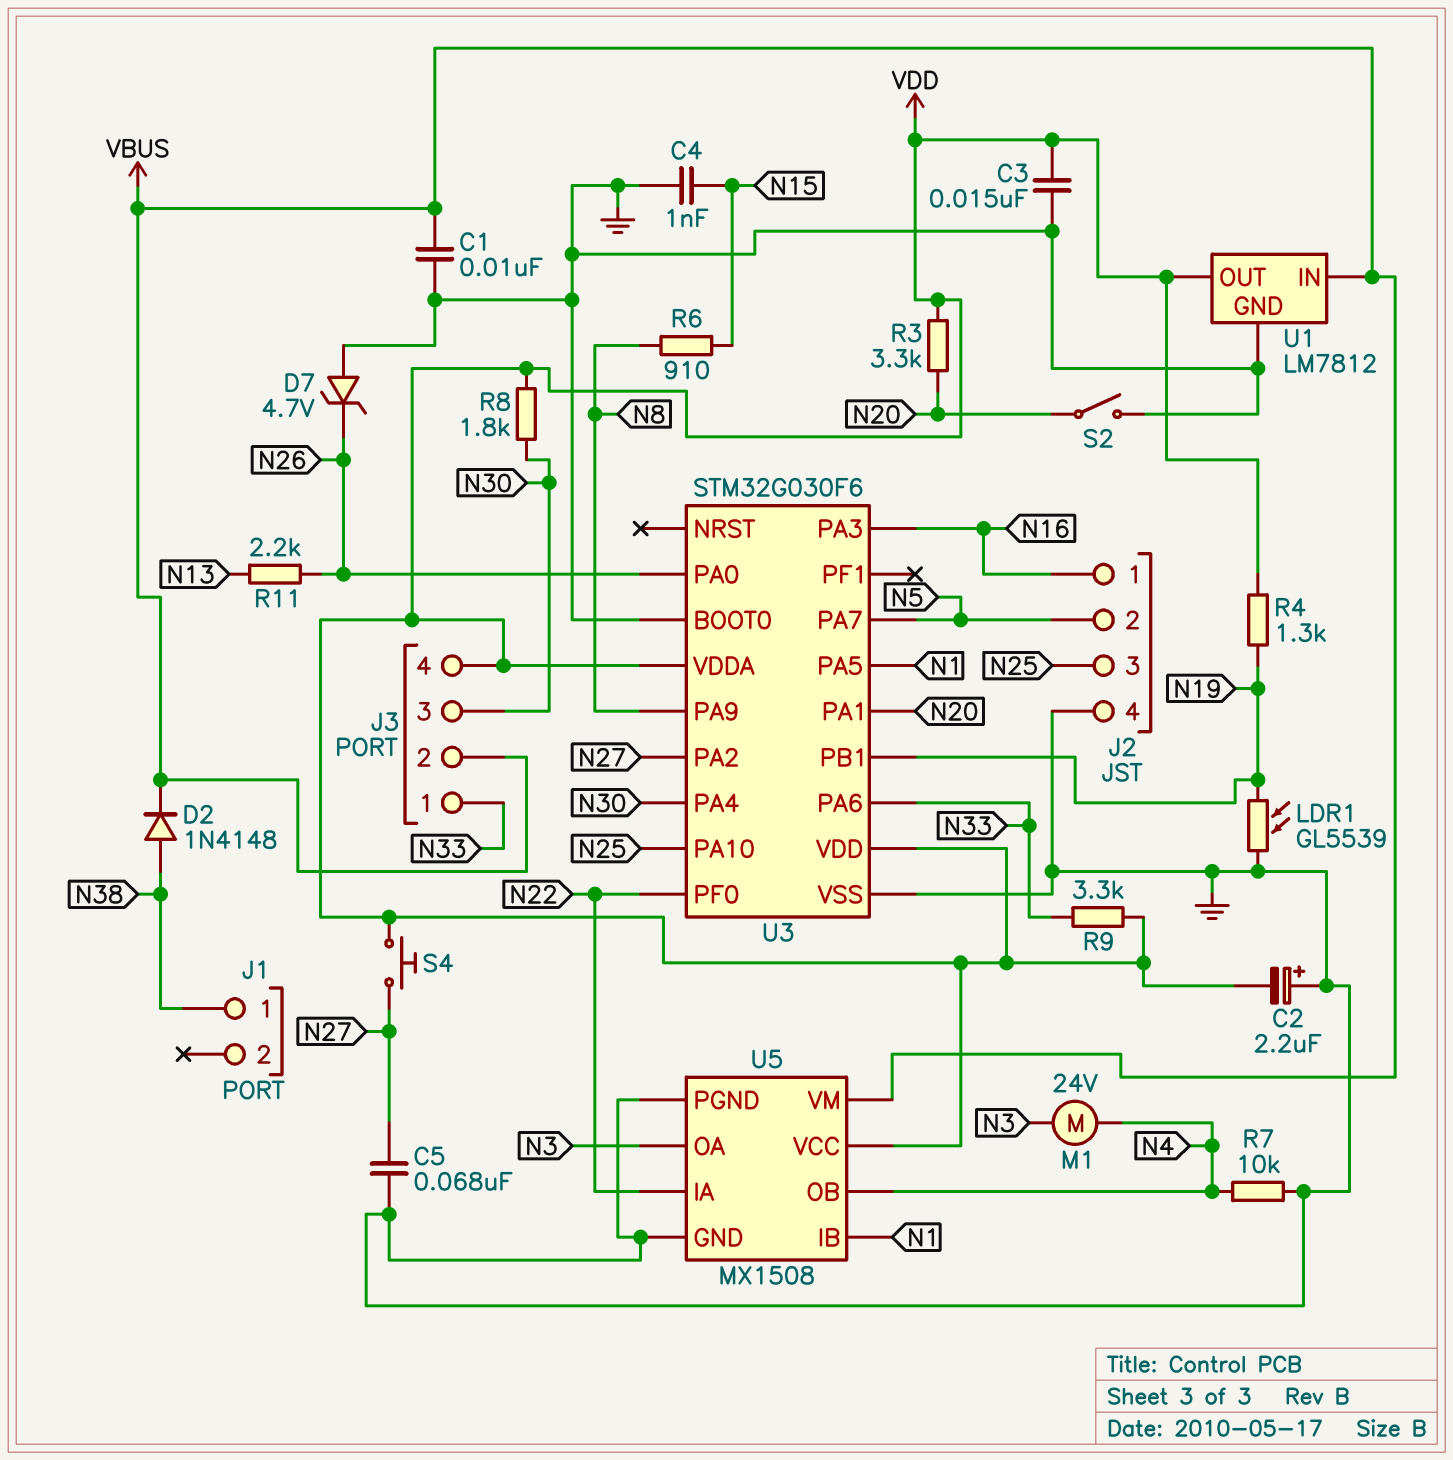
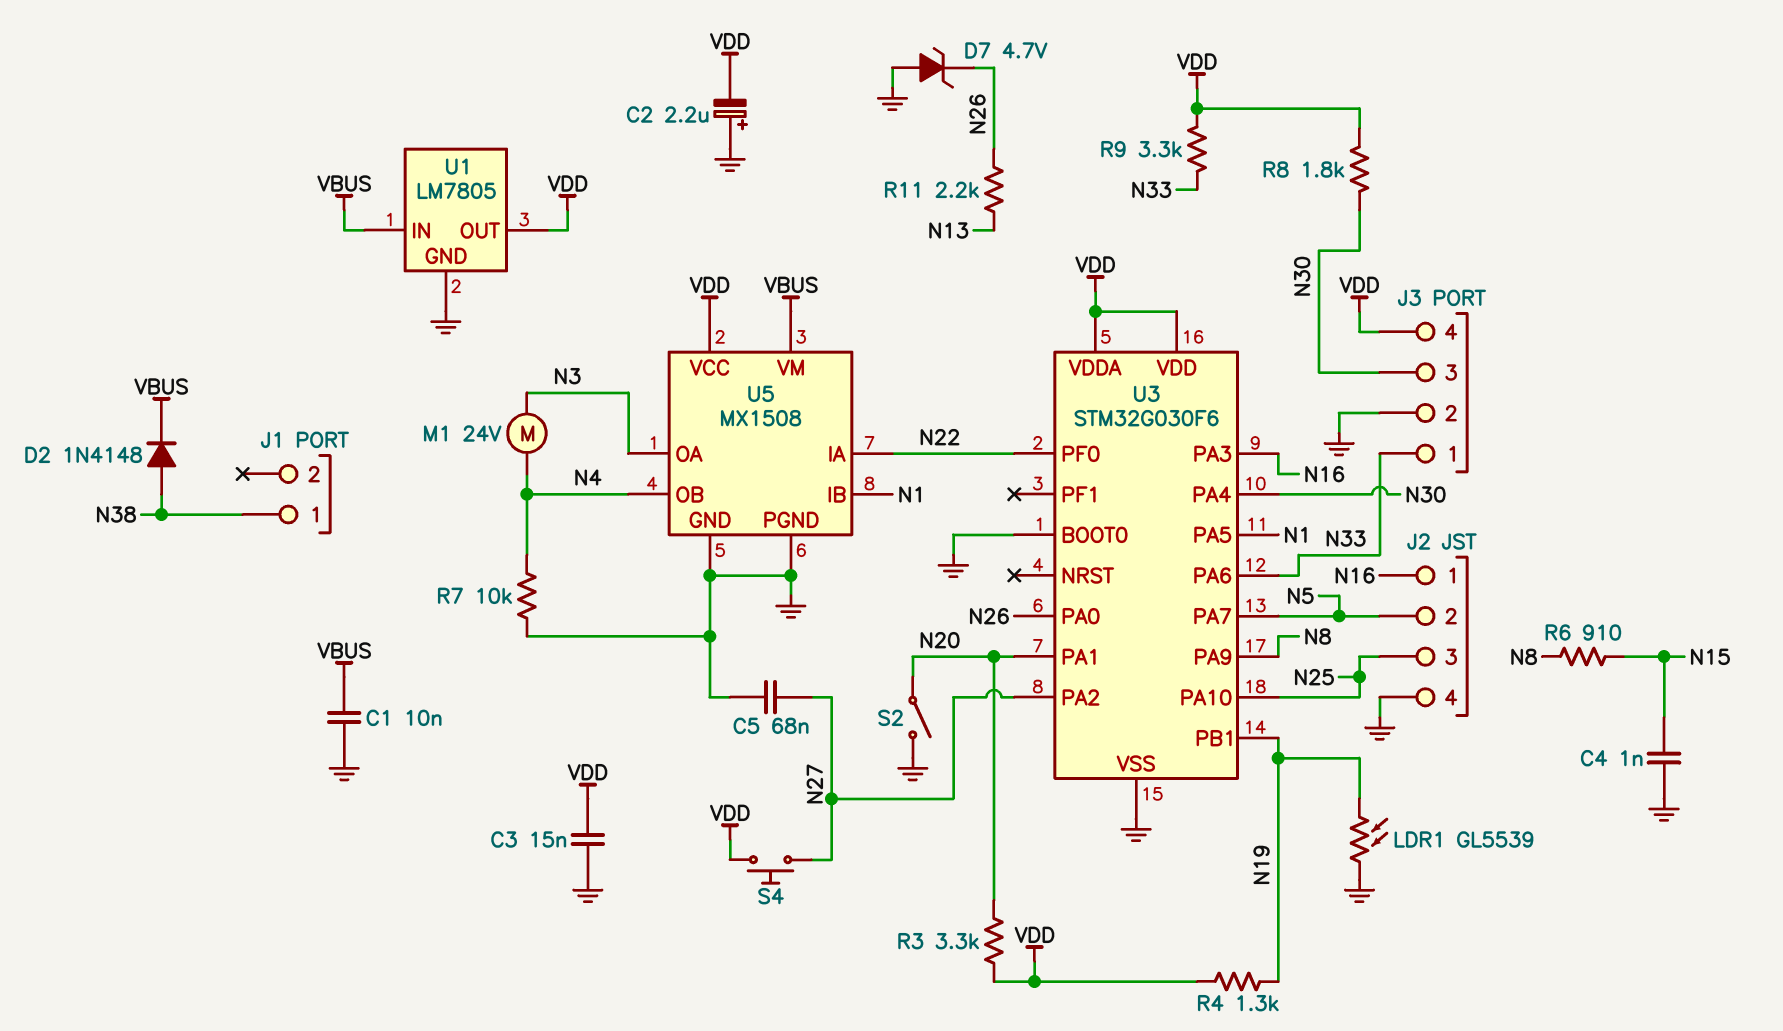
J3 pin 2: VBUS -> GND
U1: LM7812 -> LM7805

